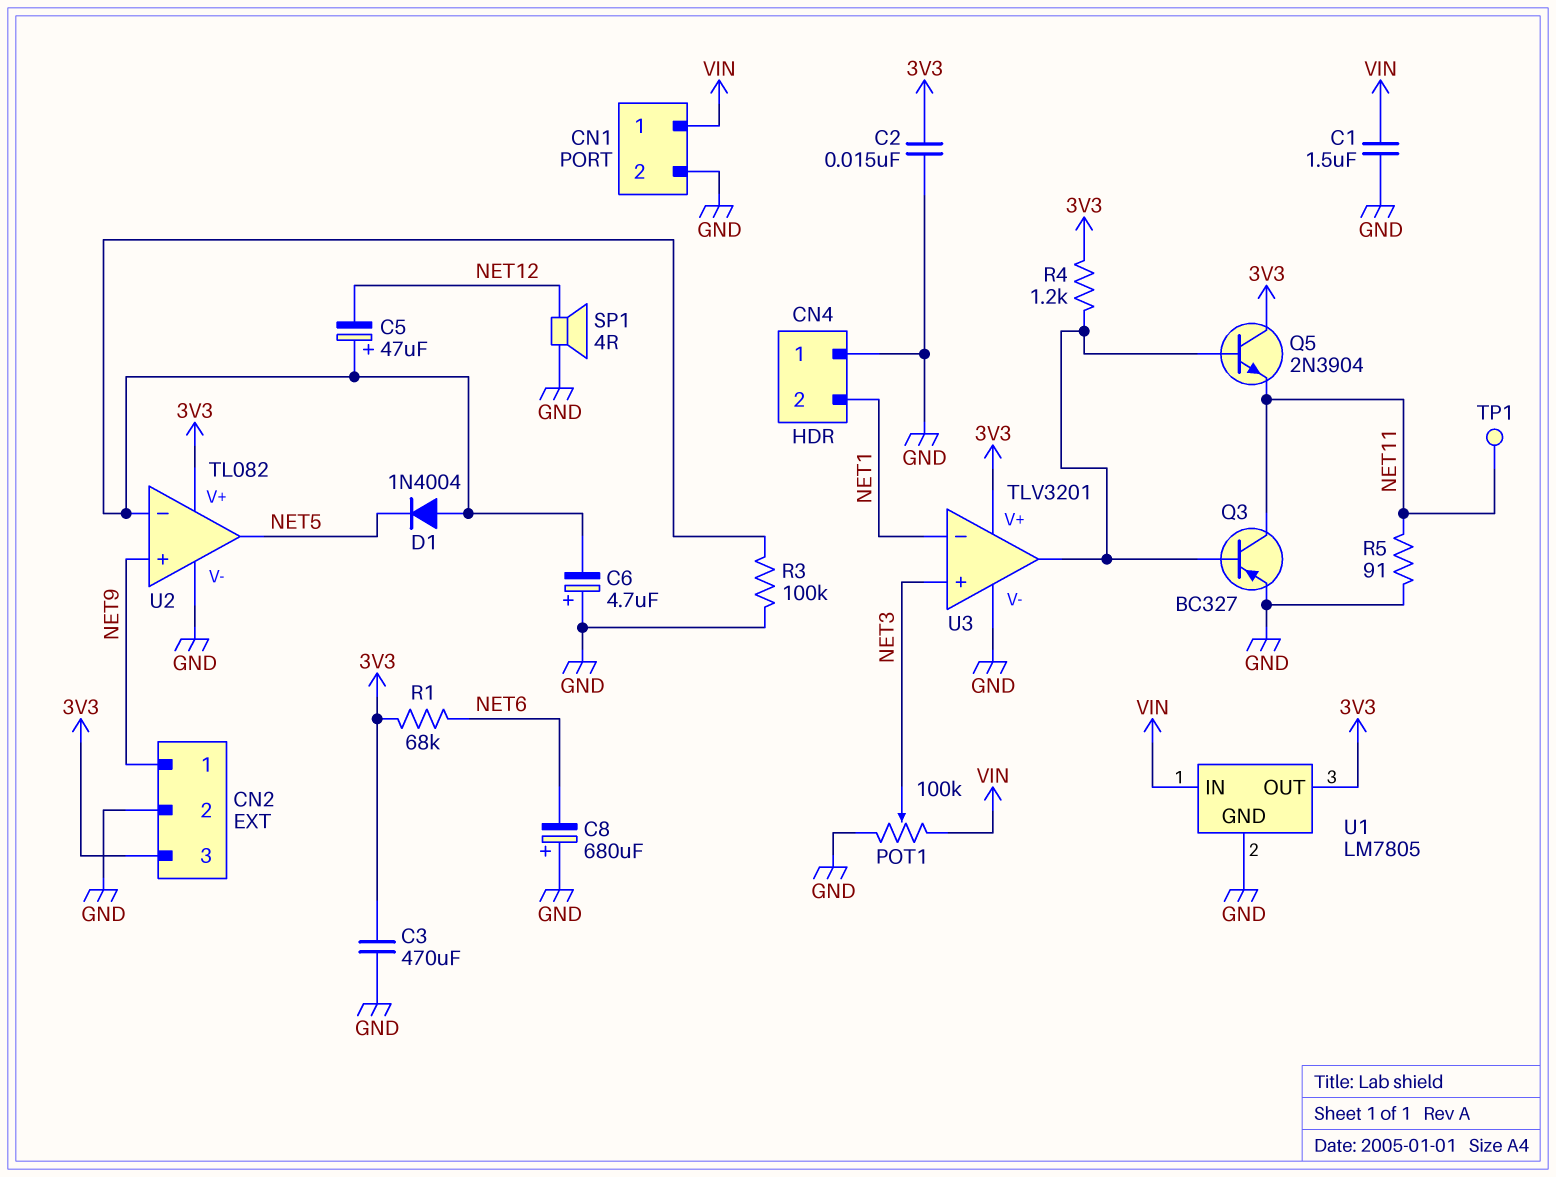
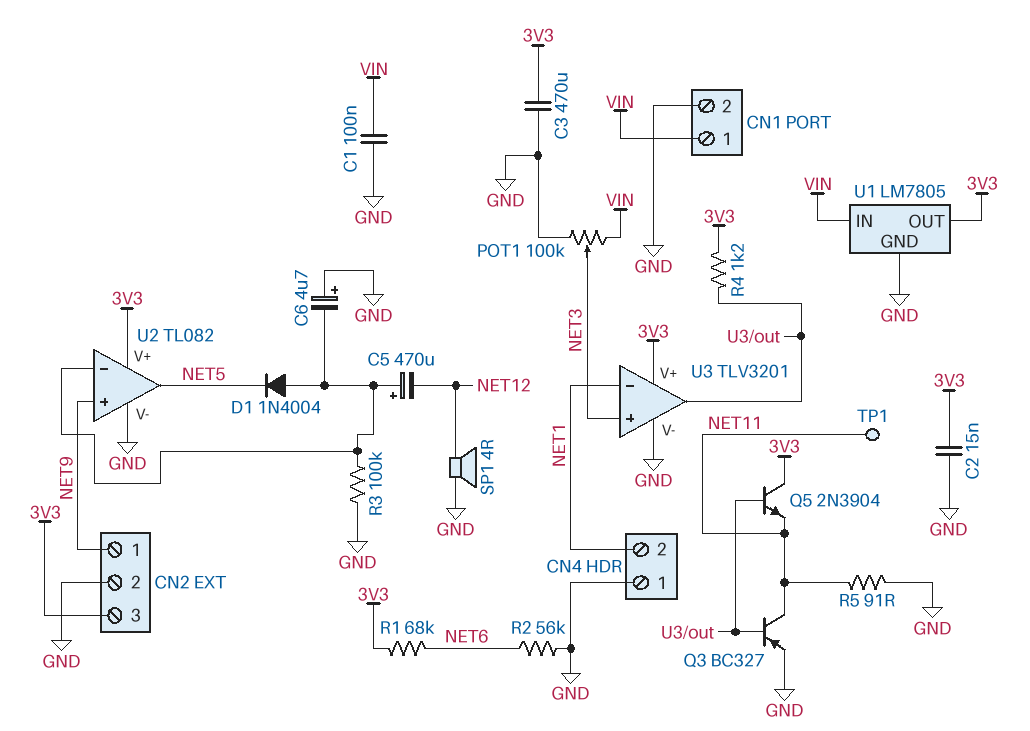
C1: 1.5uF (GND, VIN) -> 100nF (GND, VIN)
C5: 47uF (plus U2/in-, minus NET12) -> 470uF (plus U2/in-, minus NET12)
C8: 680uF (plus GND, minus NET6) -> none
R2: none -> 56k (GND, NET6)

